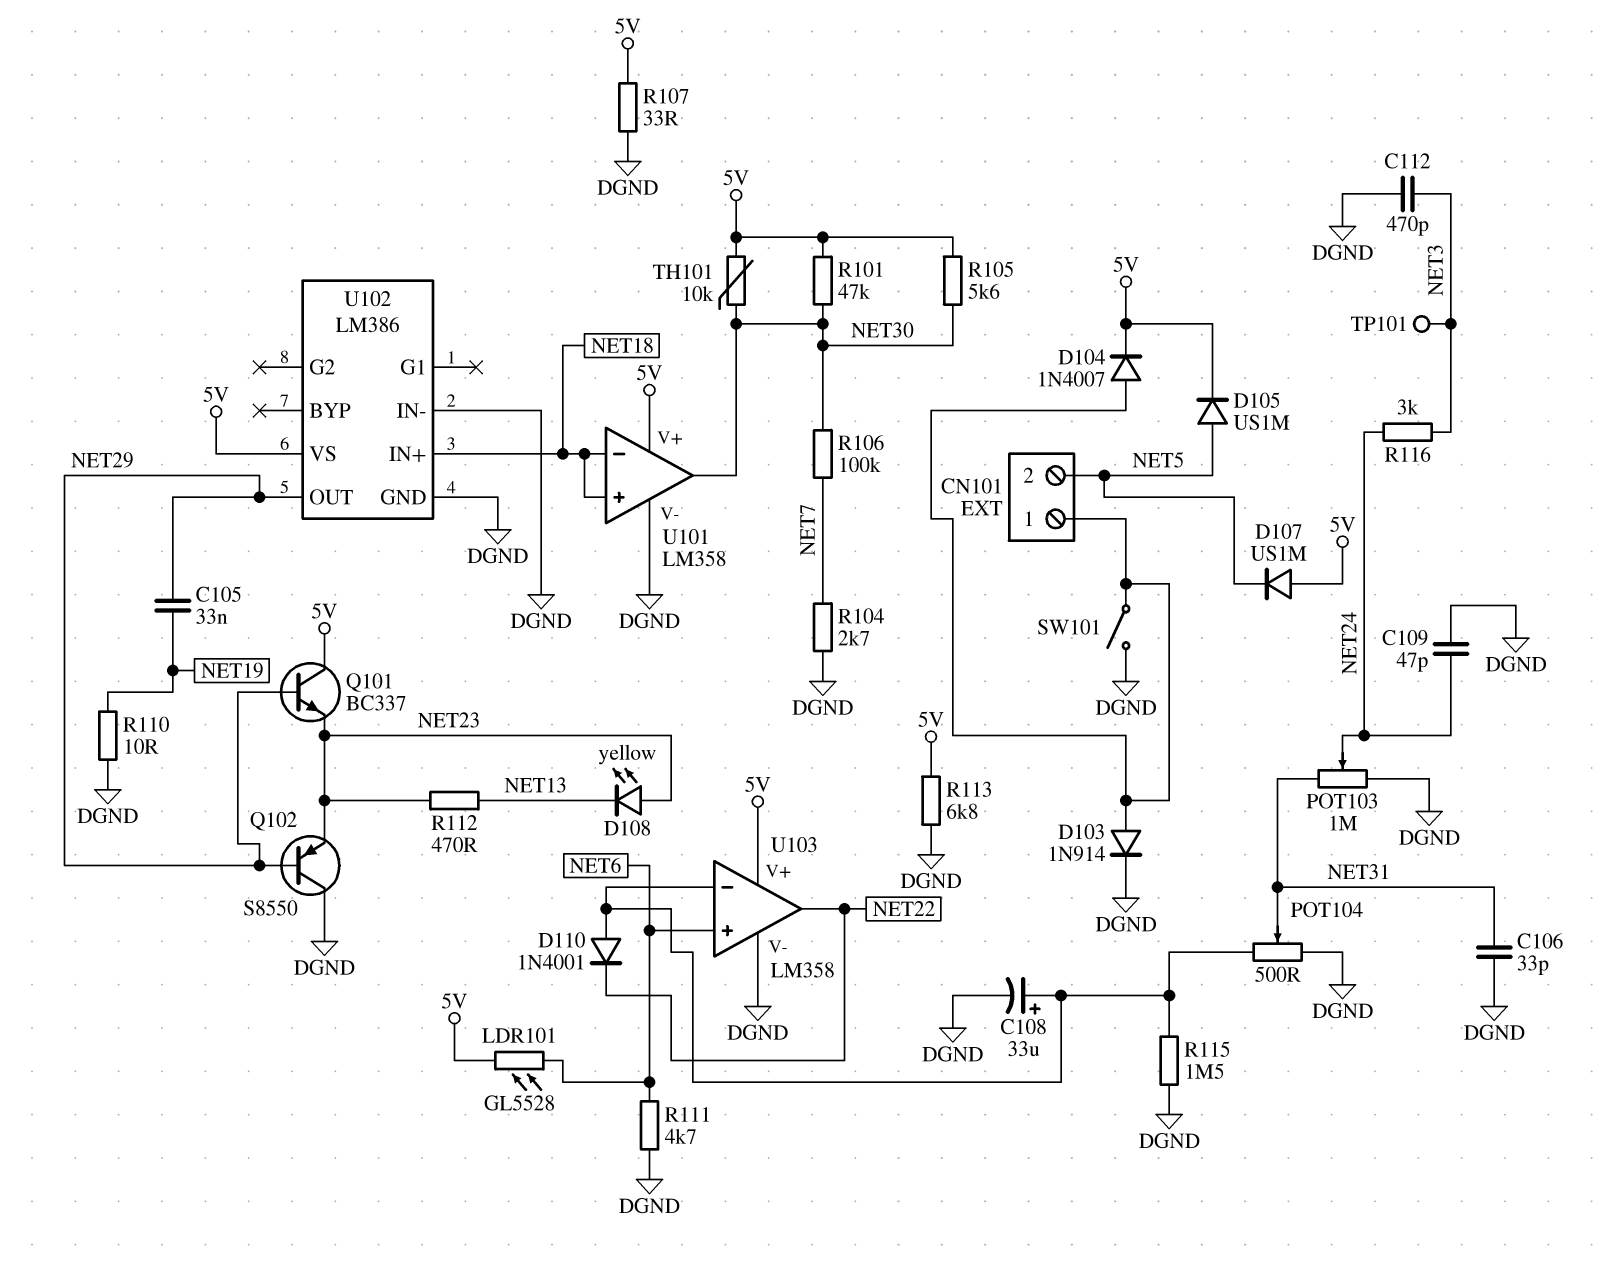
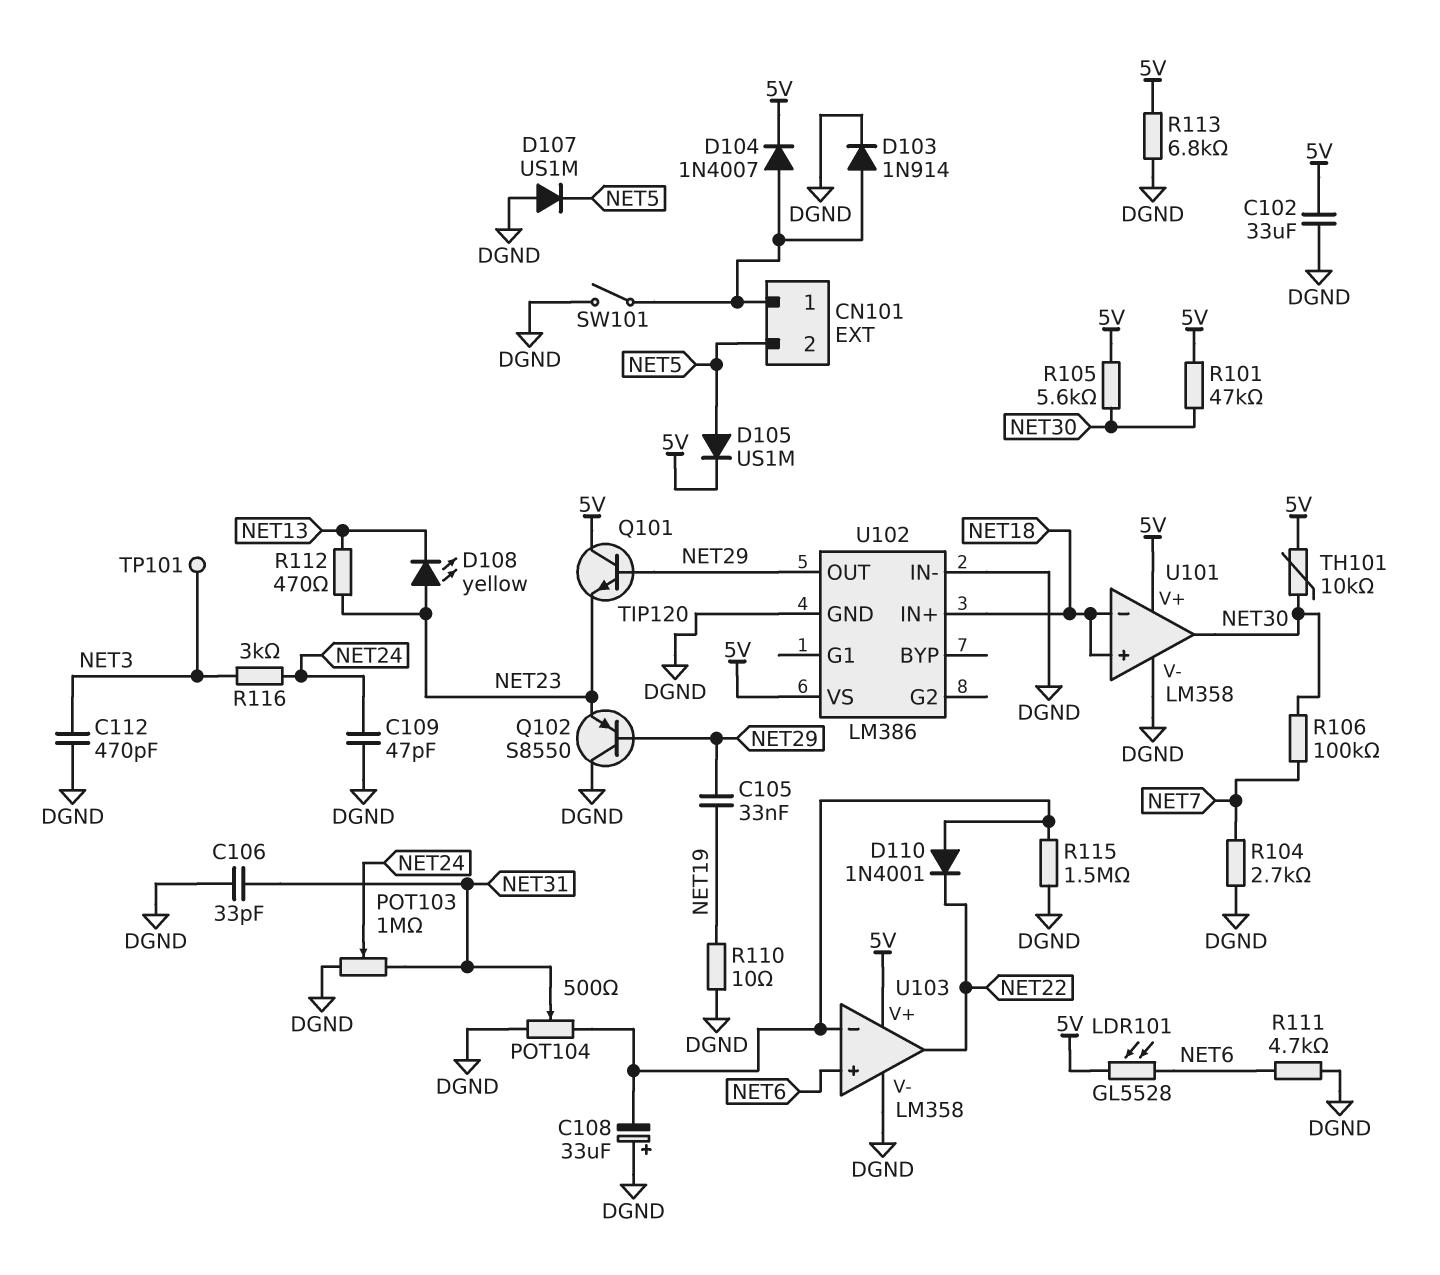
C102: none -> 33uF (5V, DGND)
C108: 33uF (plus U103/in-, minus DGND) -> 33uF (plus DGND, minus U103/in-)
D107: diode US1M (A 5V, K NET5) -> diode US1M (A DGND, K NET5)
Q101: NPN BC337 (B NET29, C 5V, E NET23) -> NPN TIP120 (B NET29, C 5V, E NET23)
R107: 33 (5V, DGND) -> none

